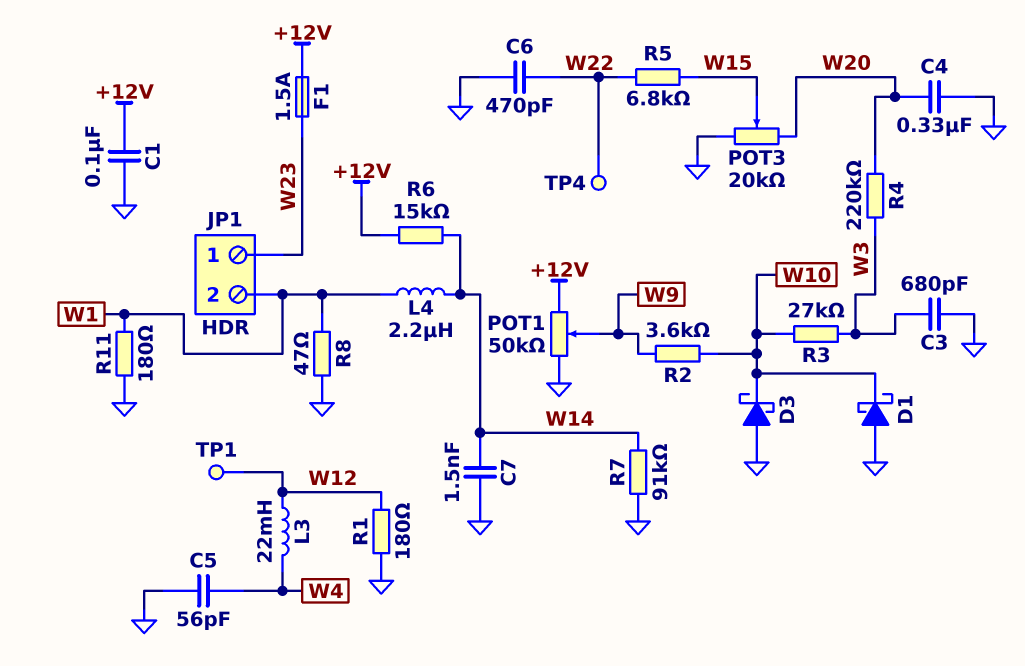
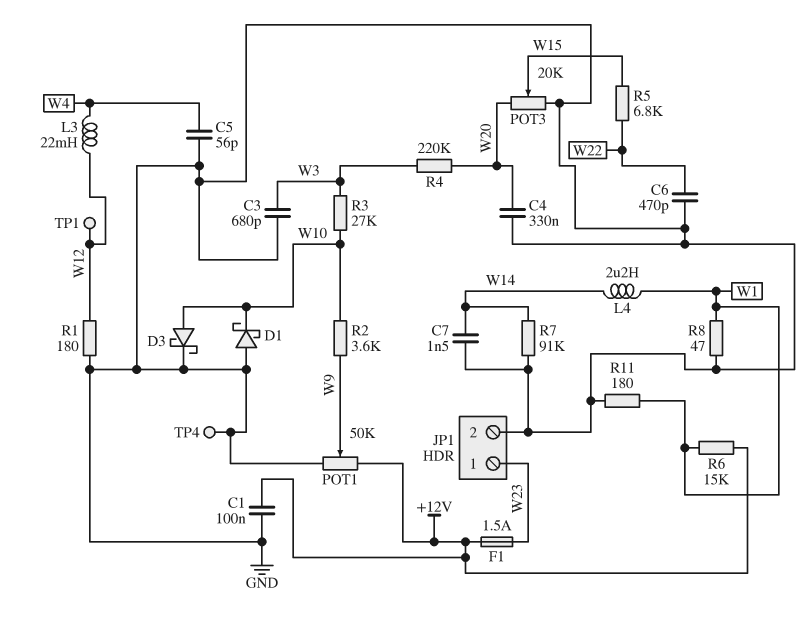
D3: schottky (A GND, K W10) -> schottky (A W10, K GND)
JP1 pin 2: W1 -> GND
R6: 15k (+12V, W14) -> 15k (+12V, W1)
TP4: test point (W22) -> test point (GND)

